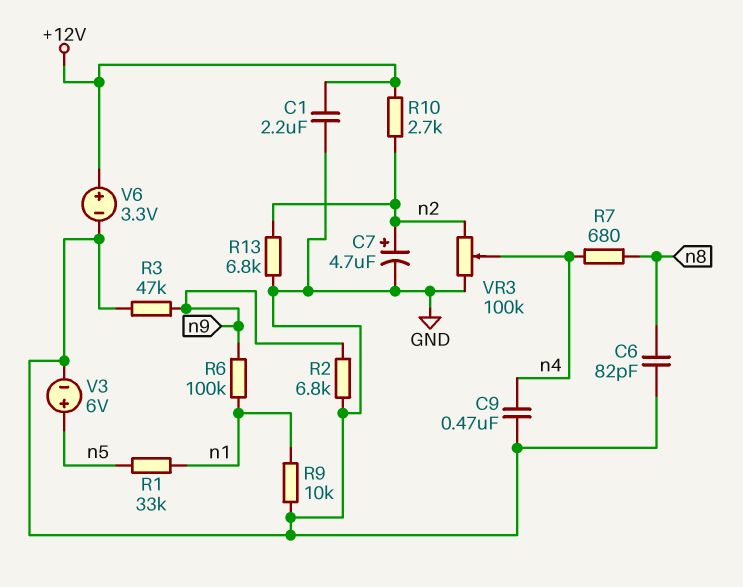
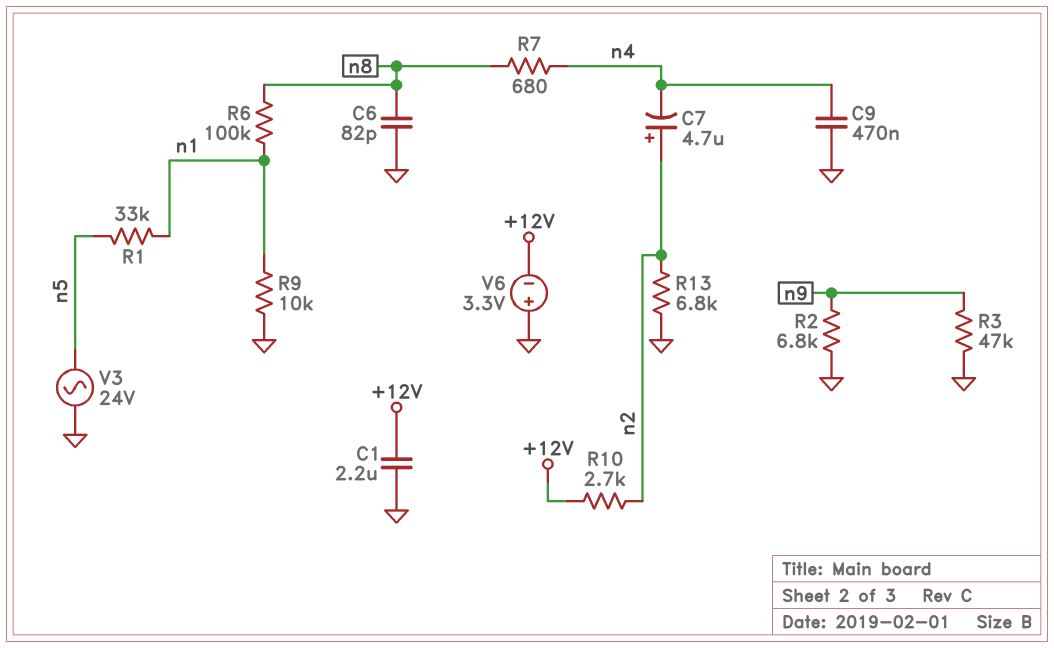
C7: 4.7uF (plus n2, minus GND) -> 4.7uF (plus n2, minus n4)
R6: 100k (n1, n9) -> 100k (n1, n8)
V3: 6V (plus n5, minus GND) -> AC 24V (GND, n5)
V6: 3.3V (plus +12V, minus GND) -> 3.3V (plus GND, minus +12V)
VR3: 100k (GND, n2, wiper n4) -> none

